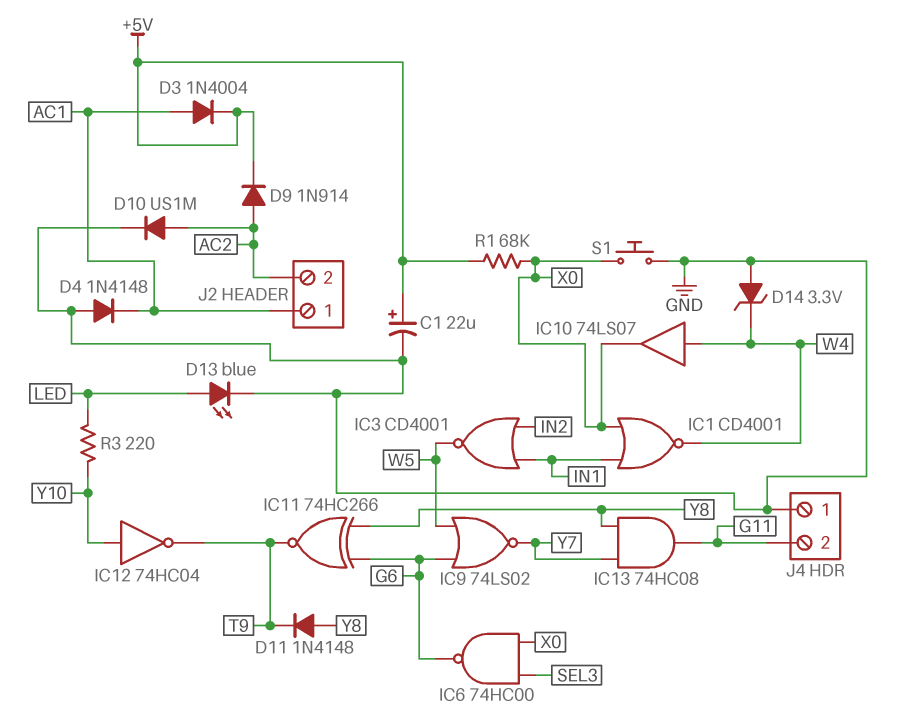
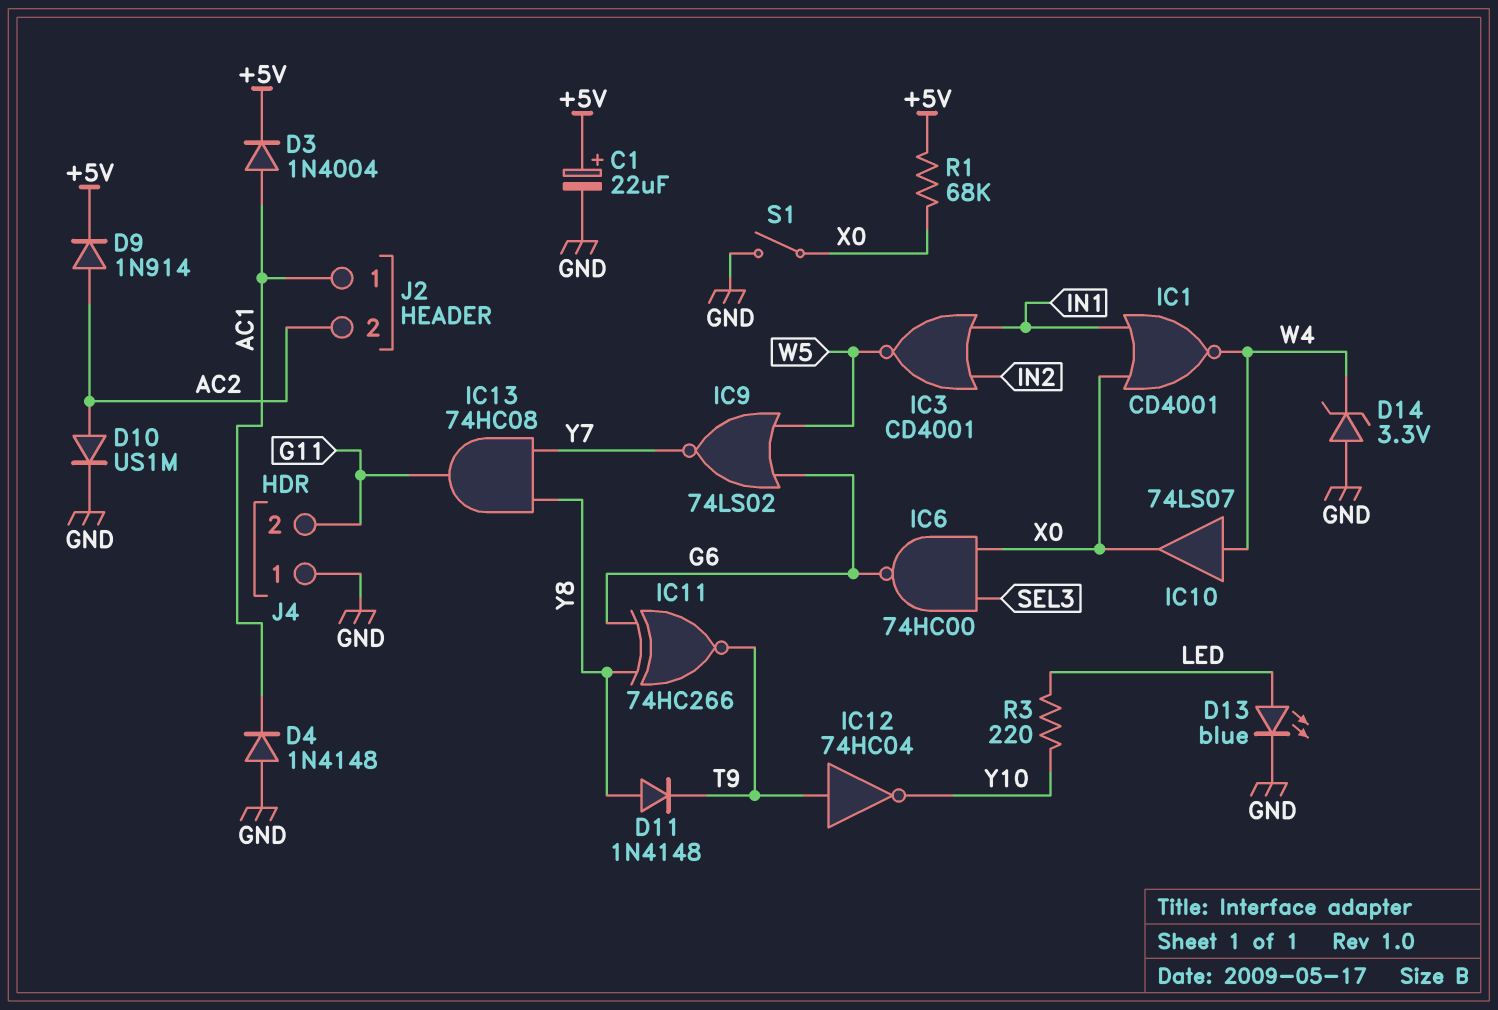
IC12: NOT 74HC04 (in Y10, out T9) -> NOT 74HC04 (in T9, out Y10)
S1: button (GND, X0) -> switch (GND, X0)

